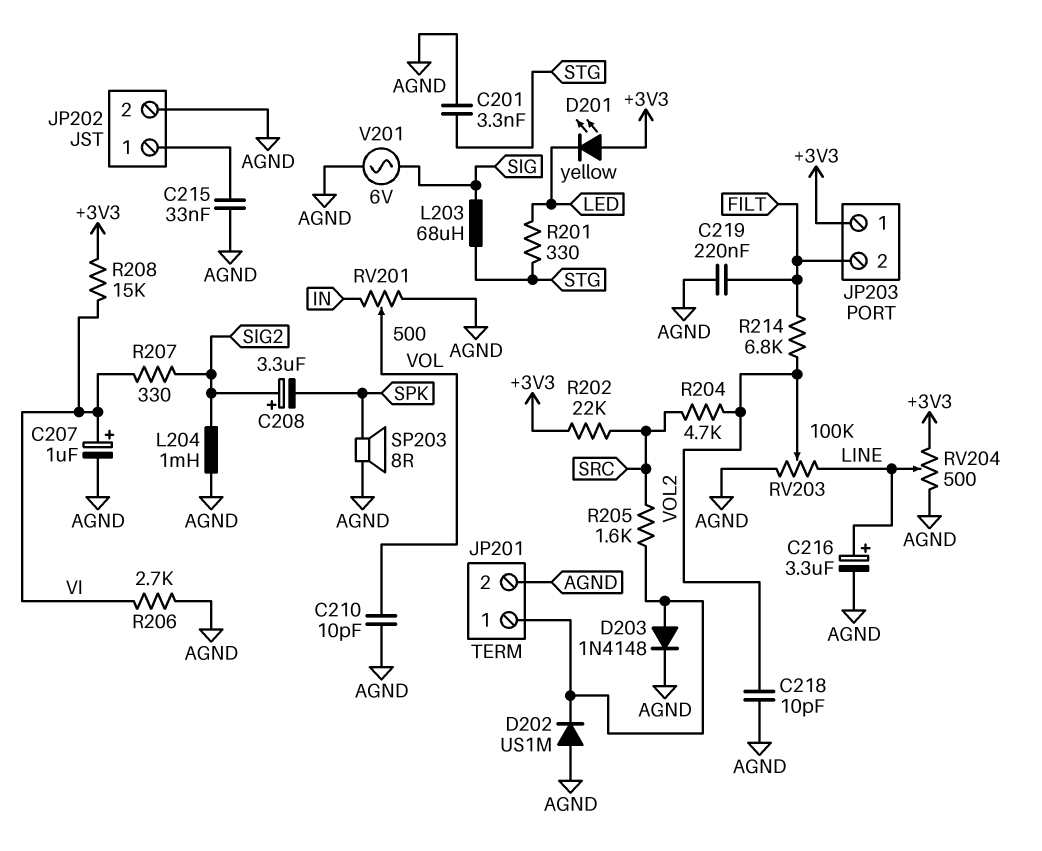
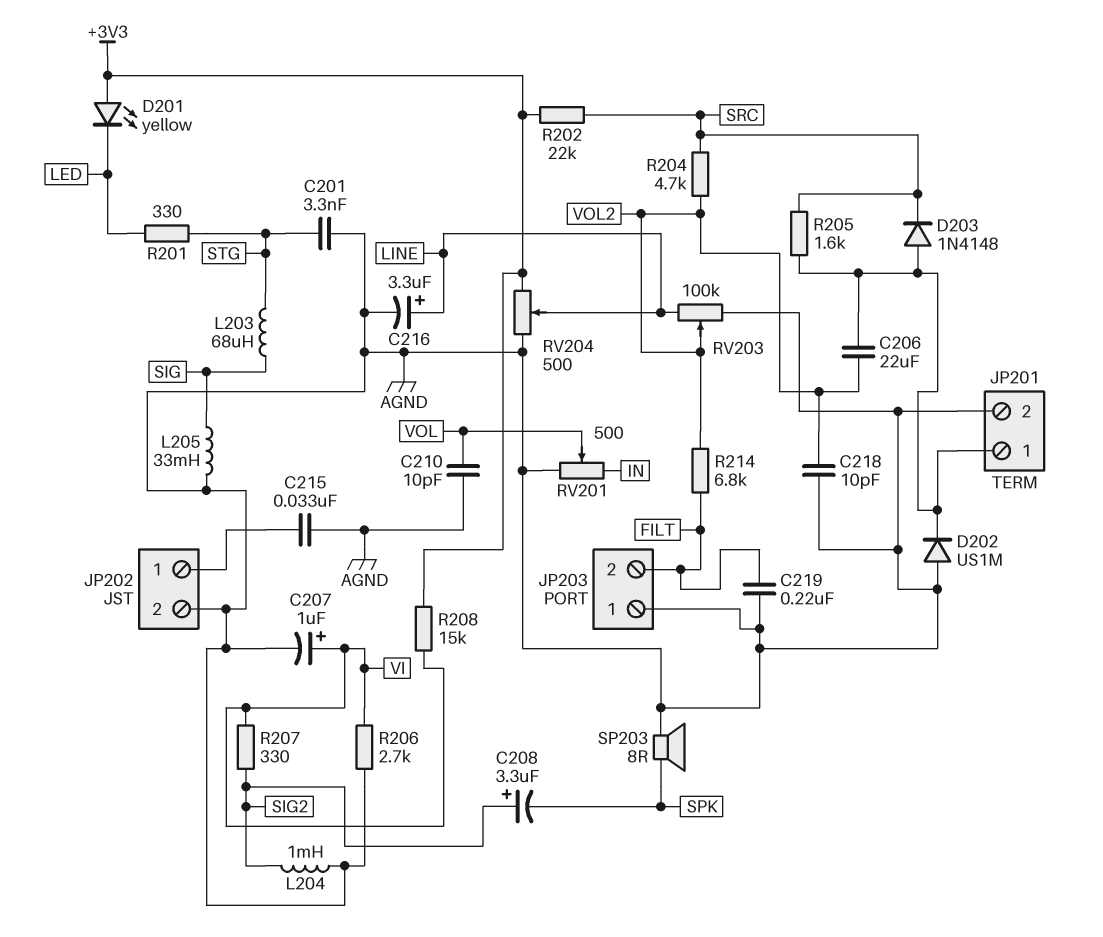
C206: none -> 22uF (JP201/1, VOL2)
D203: diode 1N4148 (A JP201/1, K AGND) -> diode 1N4148 (A JP201/1, K SRC)
JP203 pin 1: +3V3 -> AGND
L205: none -> 33mH (AGND, SIG)
V201: AC 6V (AGND, SIG) -> none

